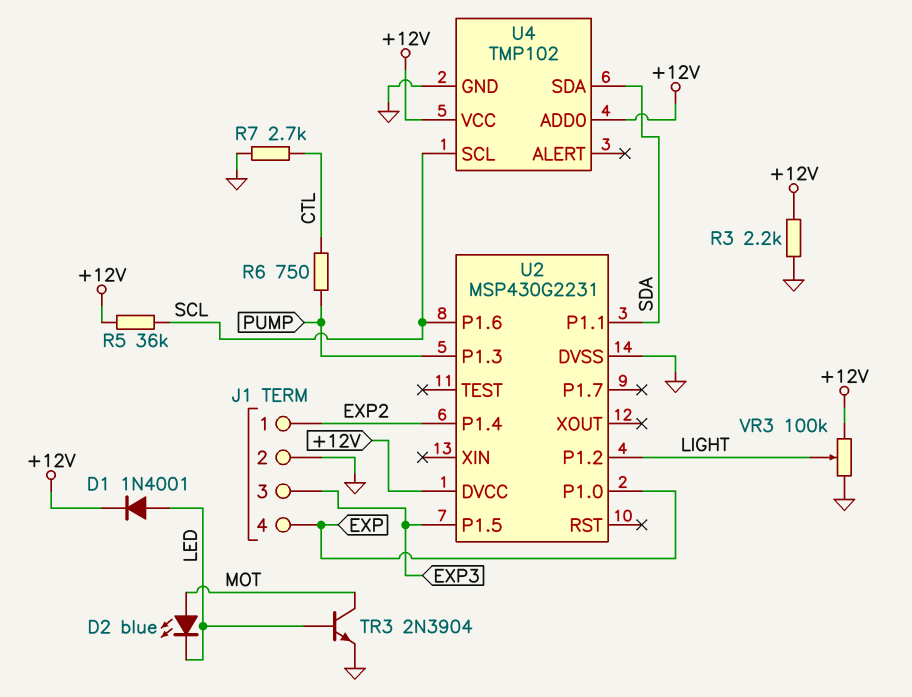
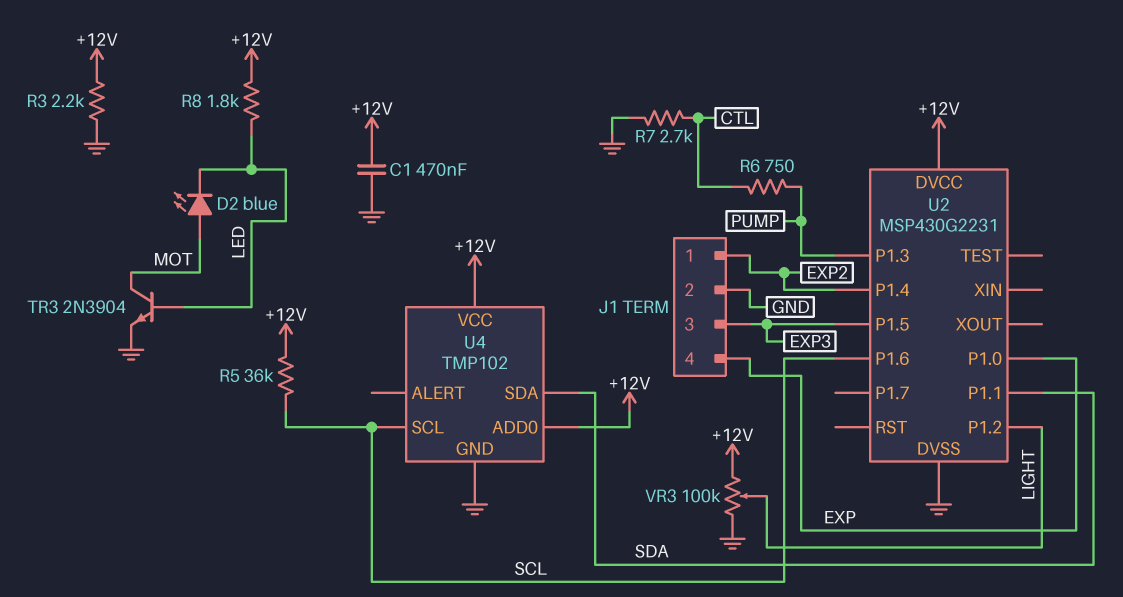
C1: none -> 470nF (+12V, GND)
D1: diode 1N4001 (A LED, K +12V) -> none
R8: none -> 1.8k (+12V, LED)

